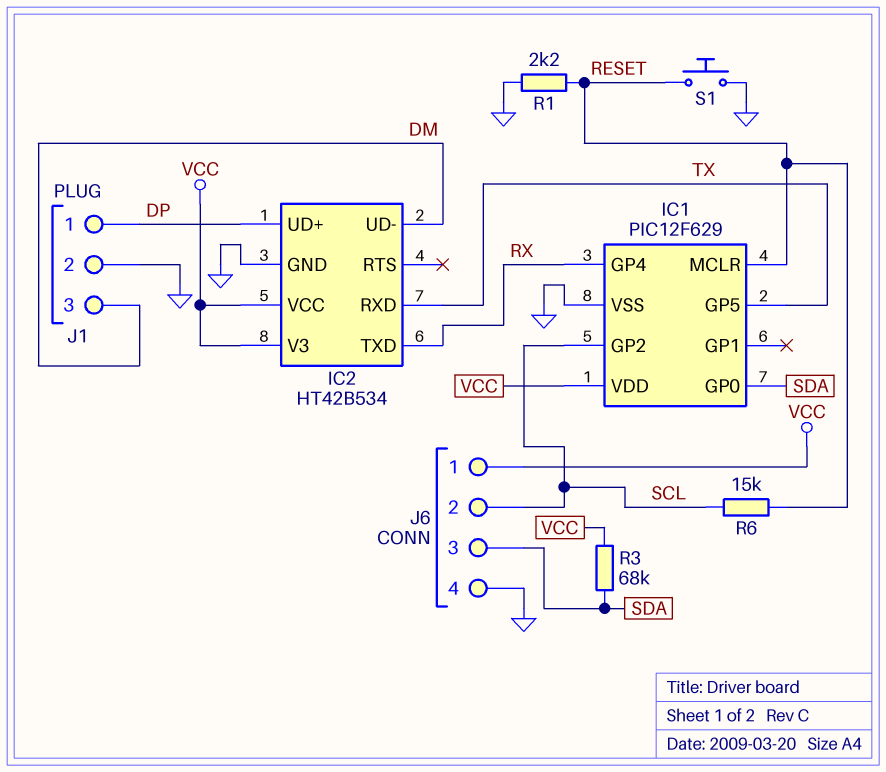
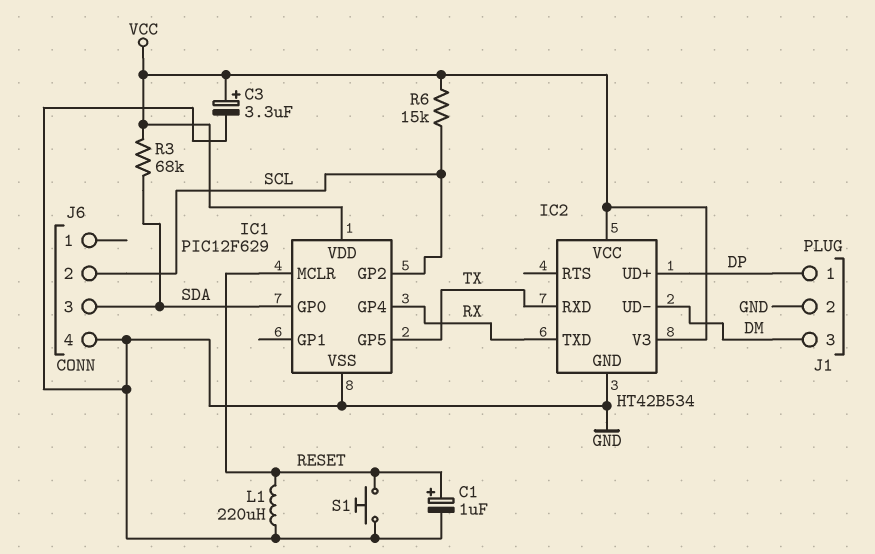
C1: none -> 1uF (plus RESET, minus GND)
C3: none -> 3.3uF (plus VCC, minus GND)
J6 pin 1: VCC -> none
L1: none -> 220uH (GND, RESET)
R1: 2.2k (GND, RESET) -> none
R6: 15k (RESET, SCL) -> 15k (SCL, VCC)

